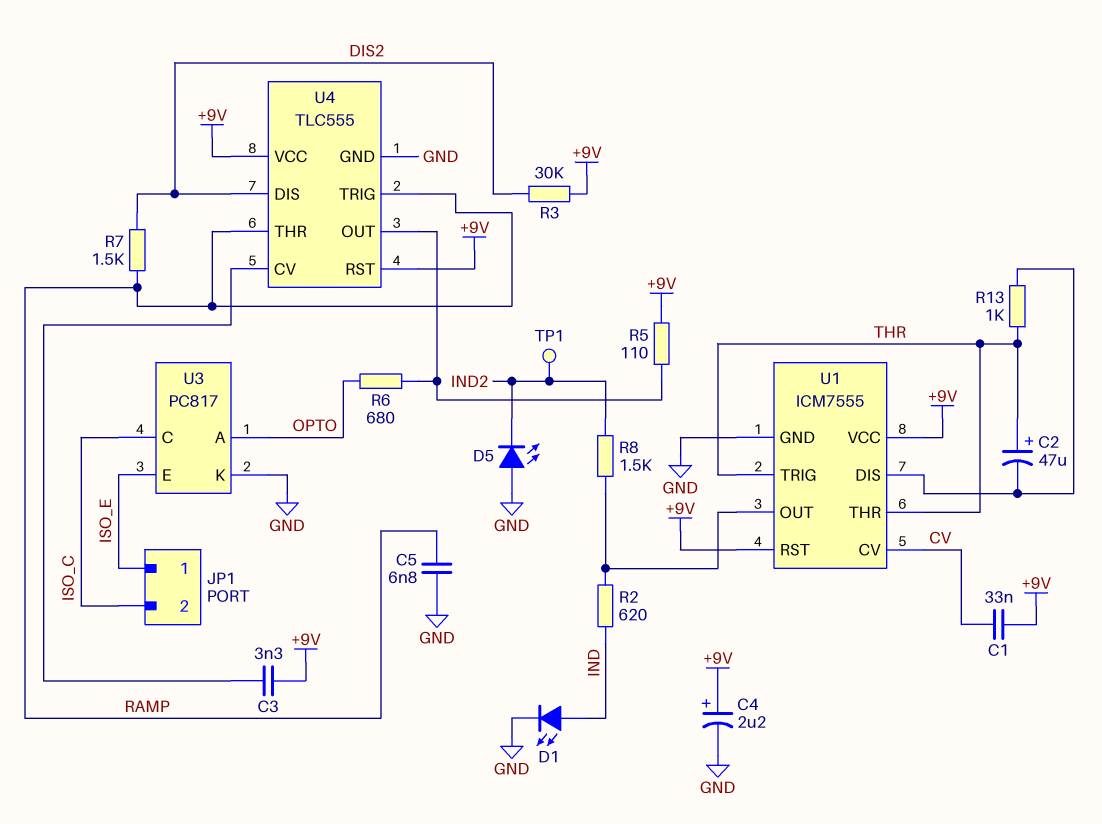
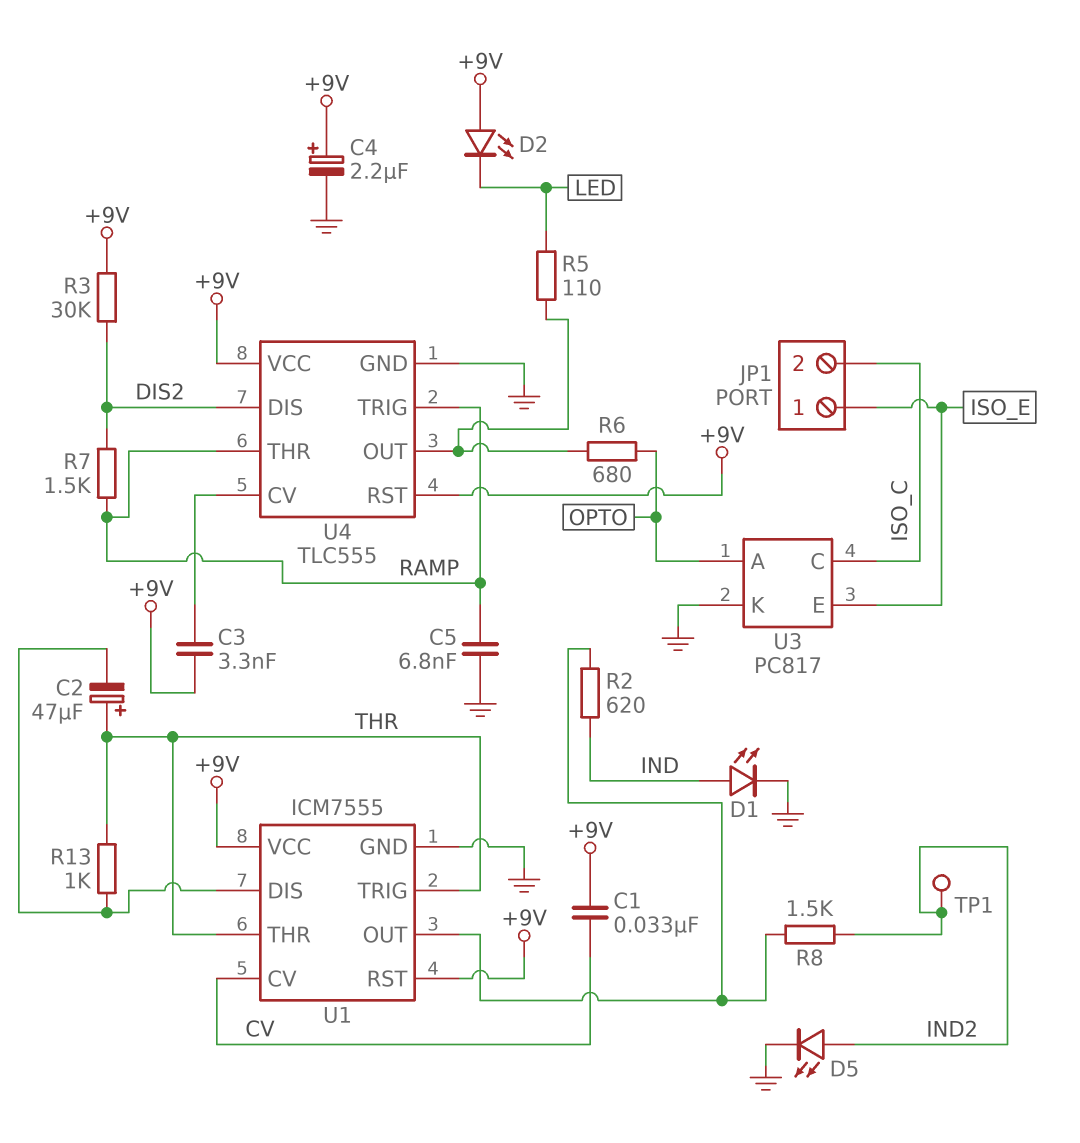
D2: none -> LED (A +9V, K LED)
D5: LED (A GND, K IND2) -> LED (A IND2, K GND)
R5: 110 (+9V, U4/OUT) -> 110 (LED, U4/OUT)

